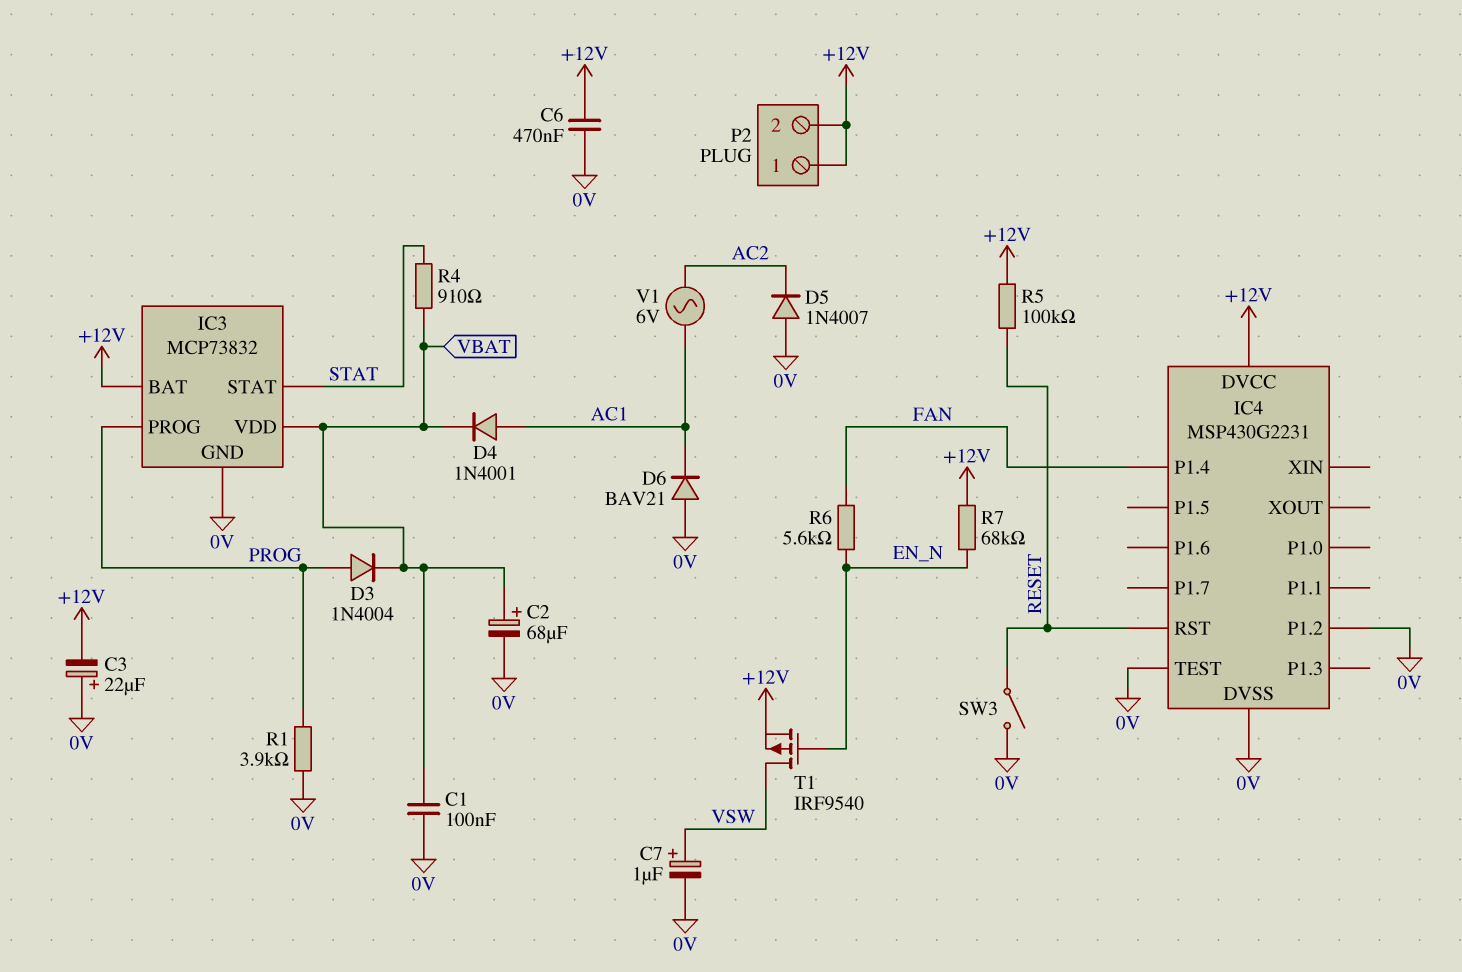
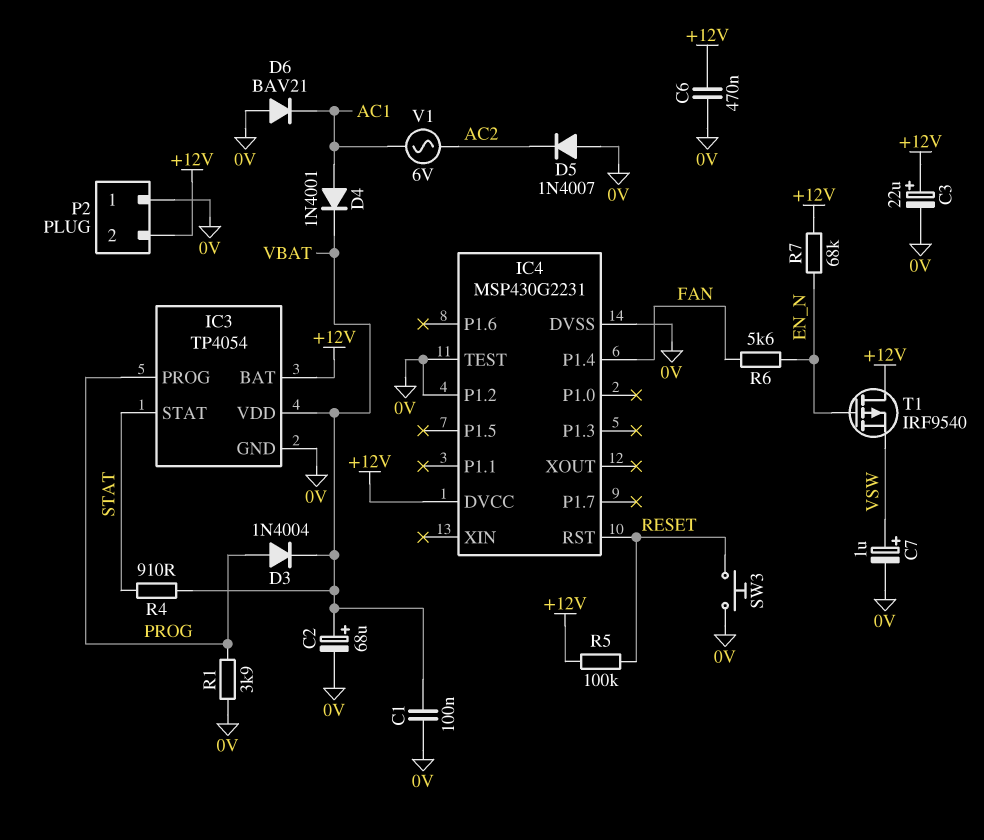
C3: 22uF (plus 0V, minus +12V) -> 22uF (plus +12V, minus 0V)
IC3: MCP73832 -> TP4054
P2 pin 1: +12V -> 0V
SW3: switch (0V, RESET) -> button (0V, RESET)
T1: PMOS IRF9540 (G EN_N, D VSW, S +12V) -> PMOS IRF9540 (G EN_N, D +12V, S VSW)

